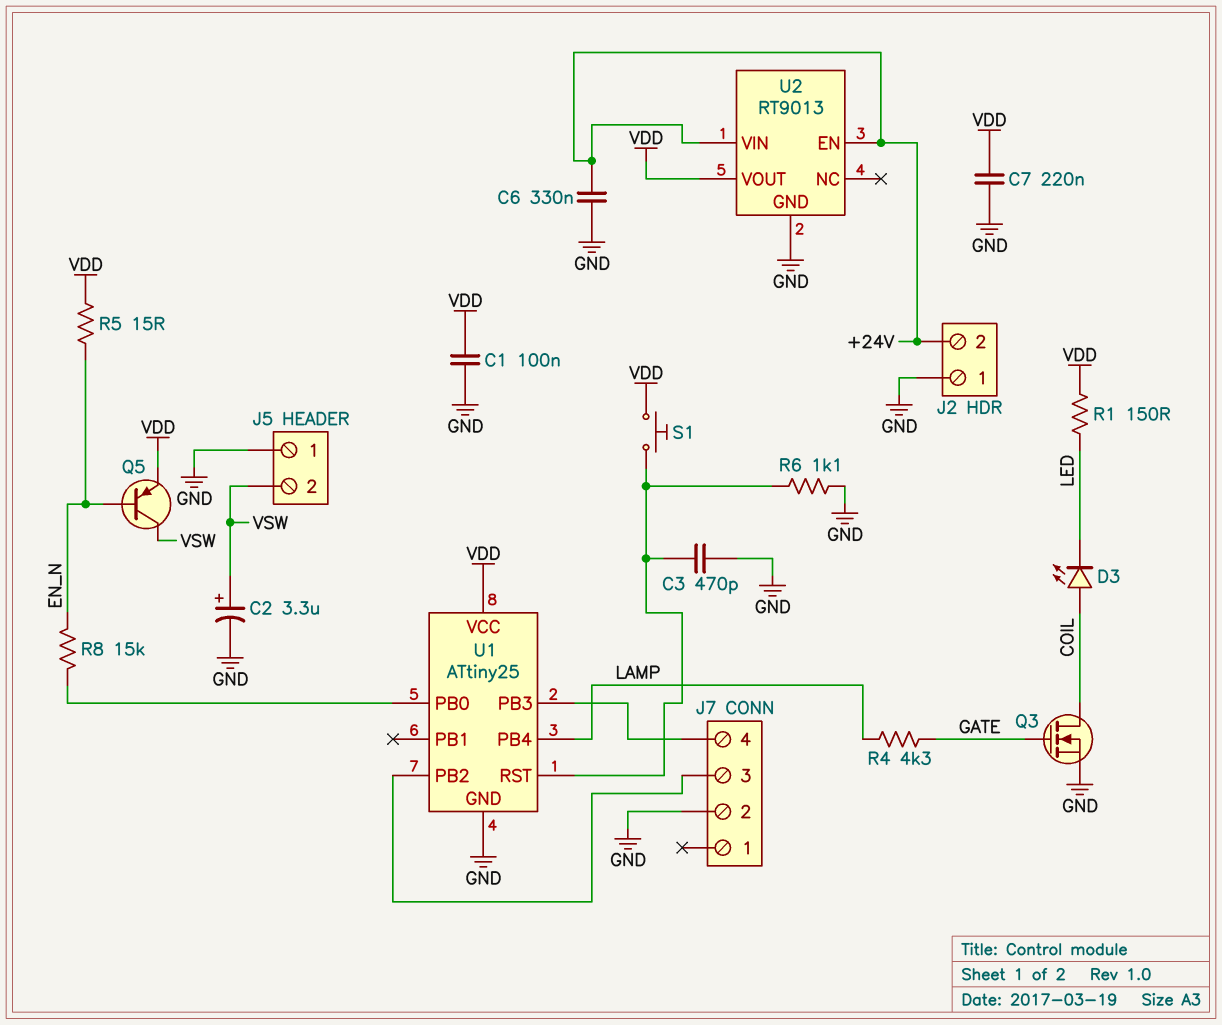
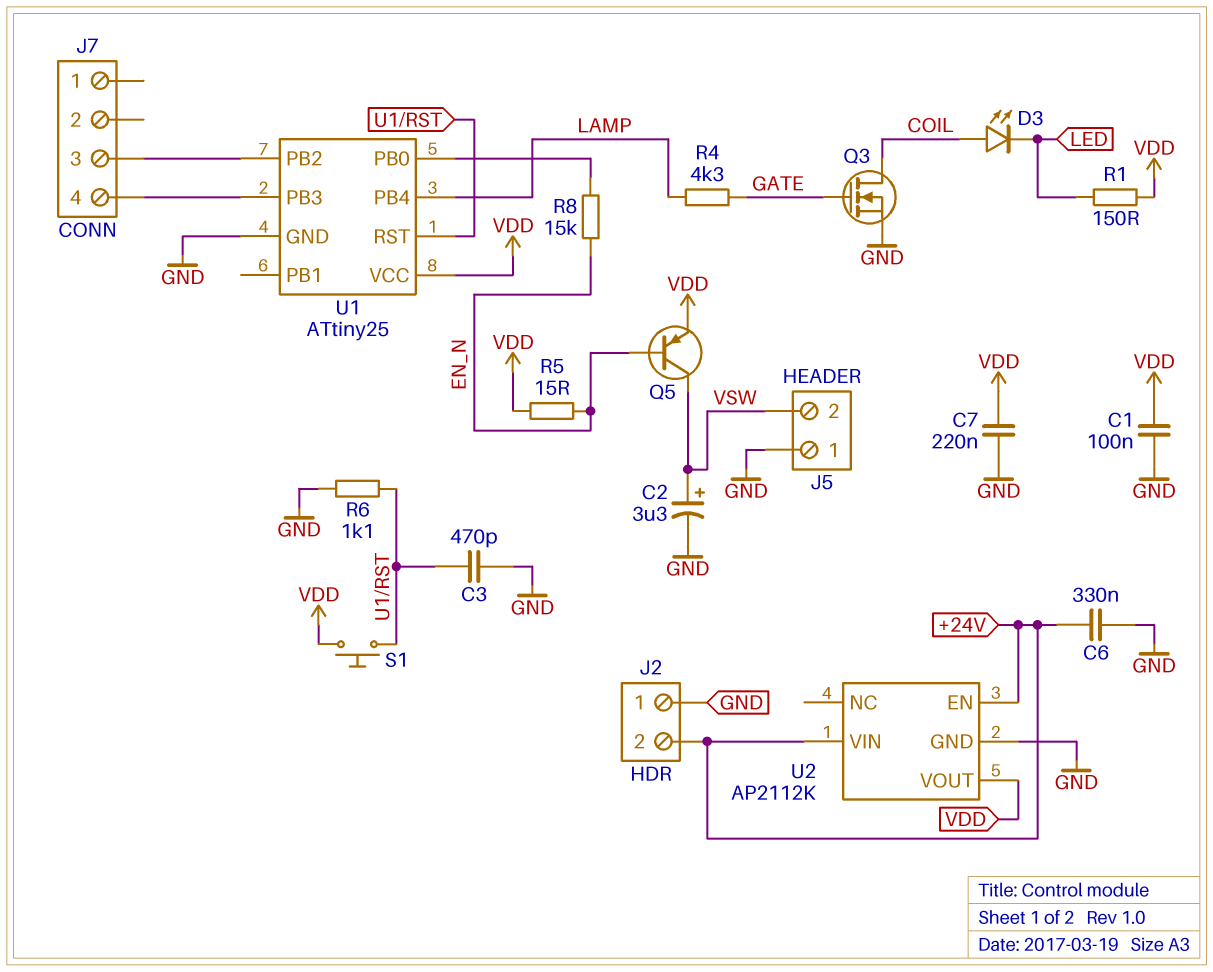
J7 pin 2: GND -> none
U2: RT9013 -> AP2112K

